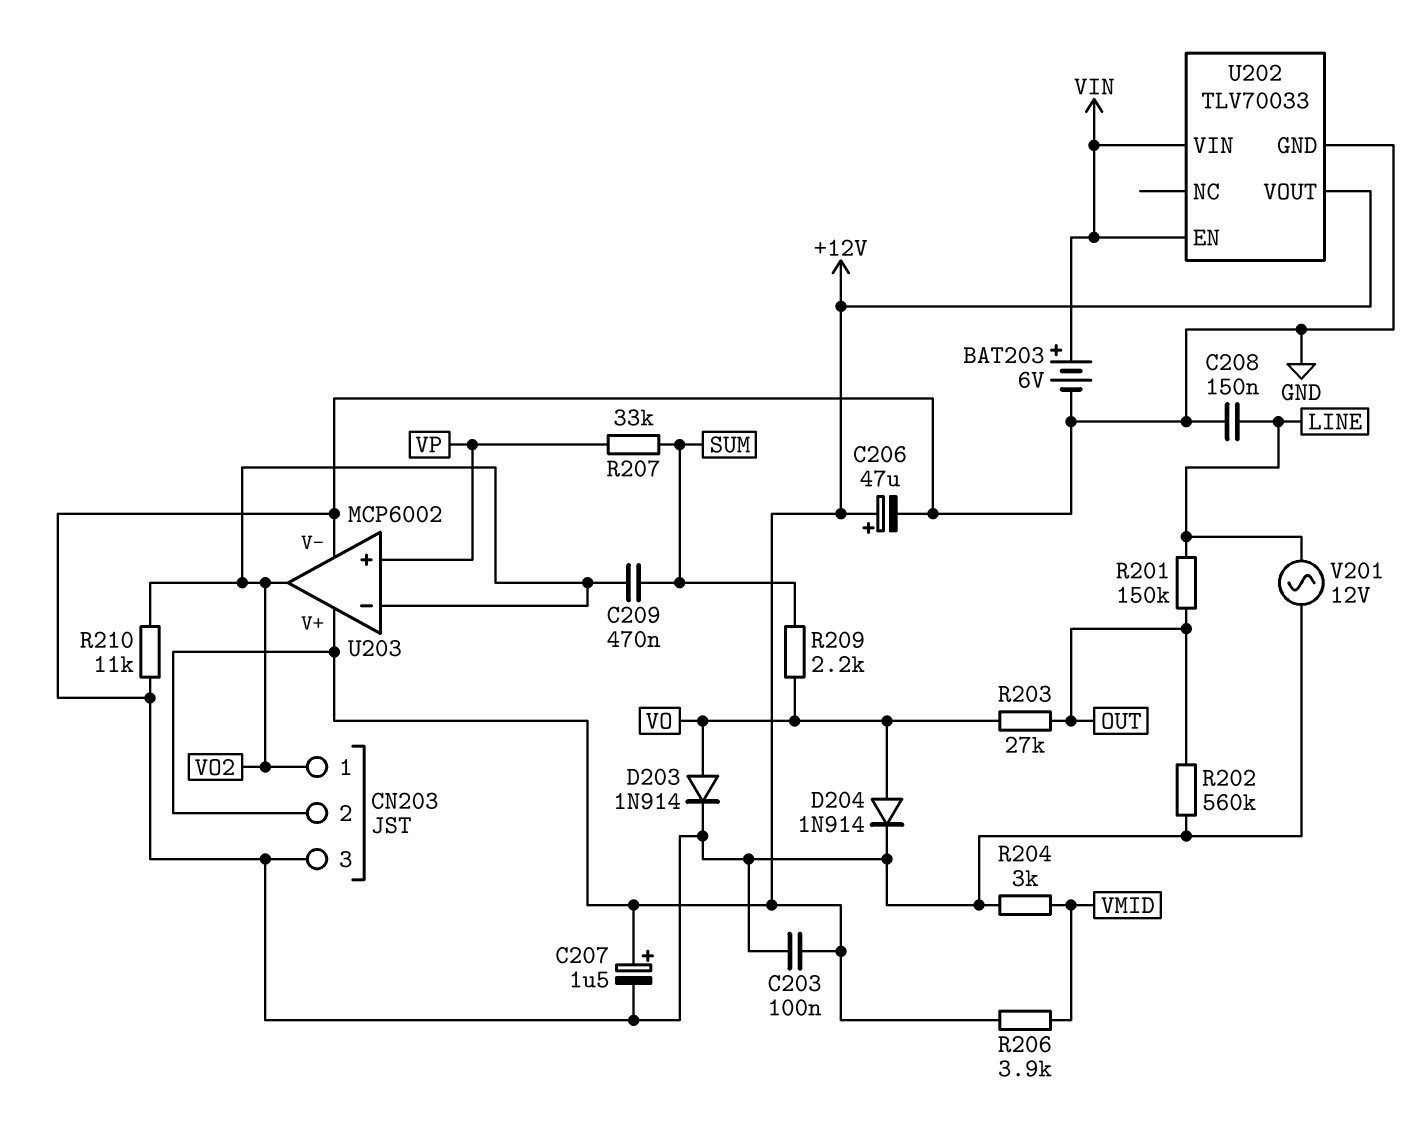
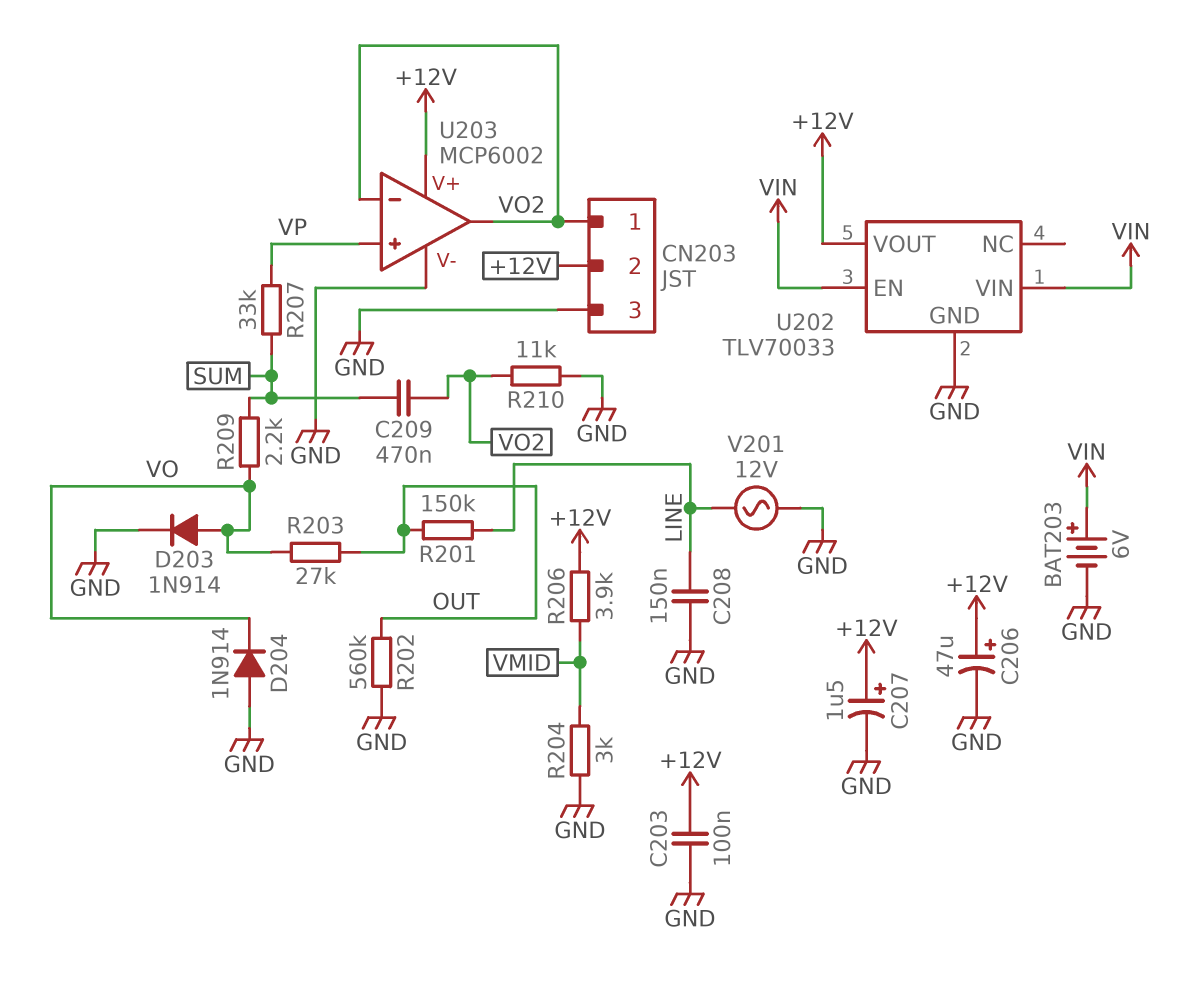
D204: diode 1N914 (A VO, K GND) -> diode 1N914 (A GND, K VO)

